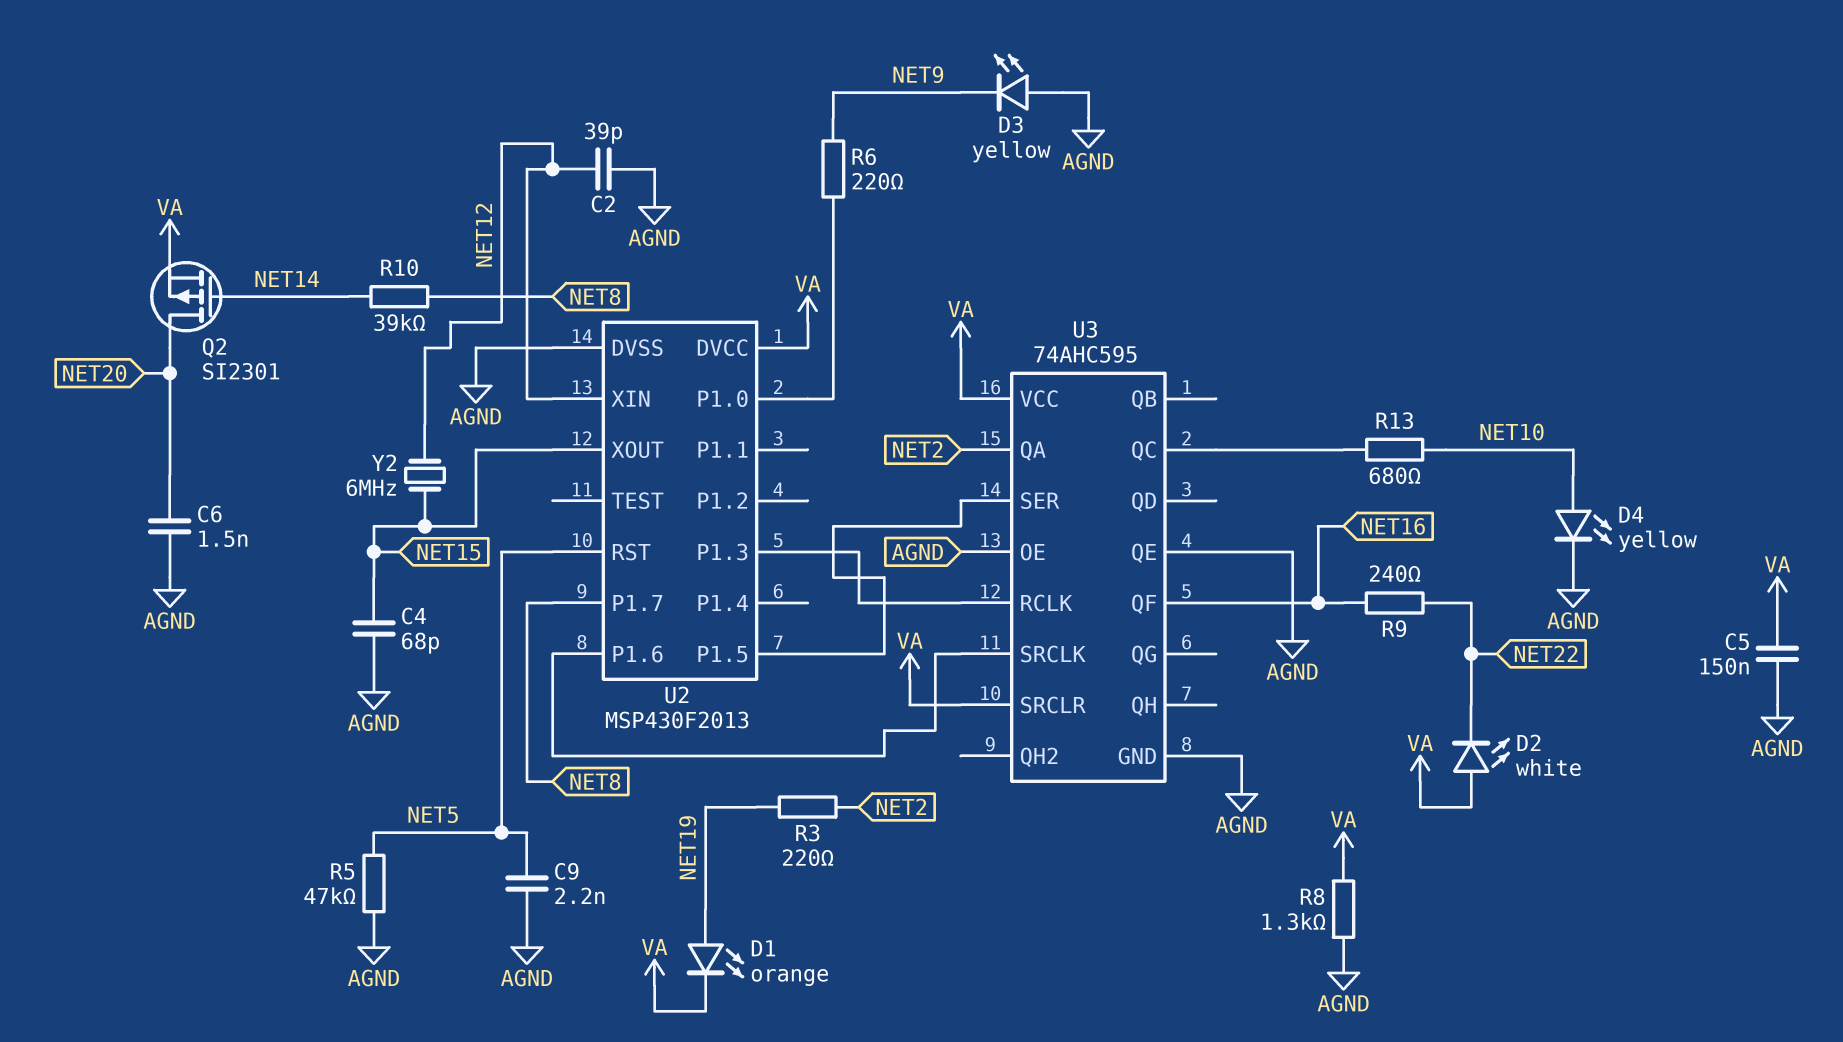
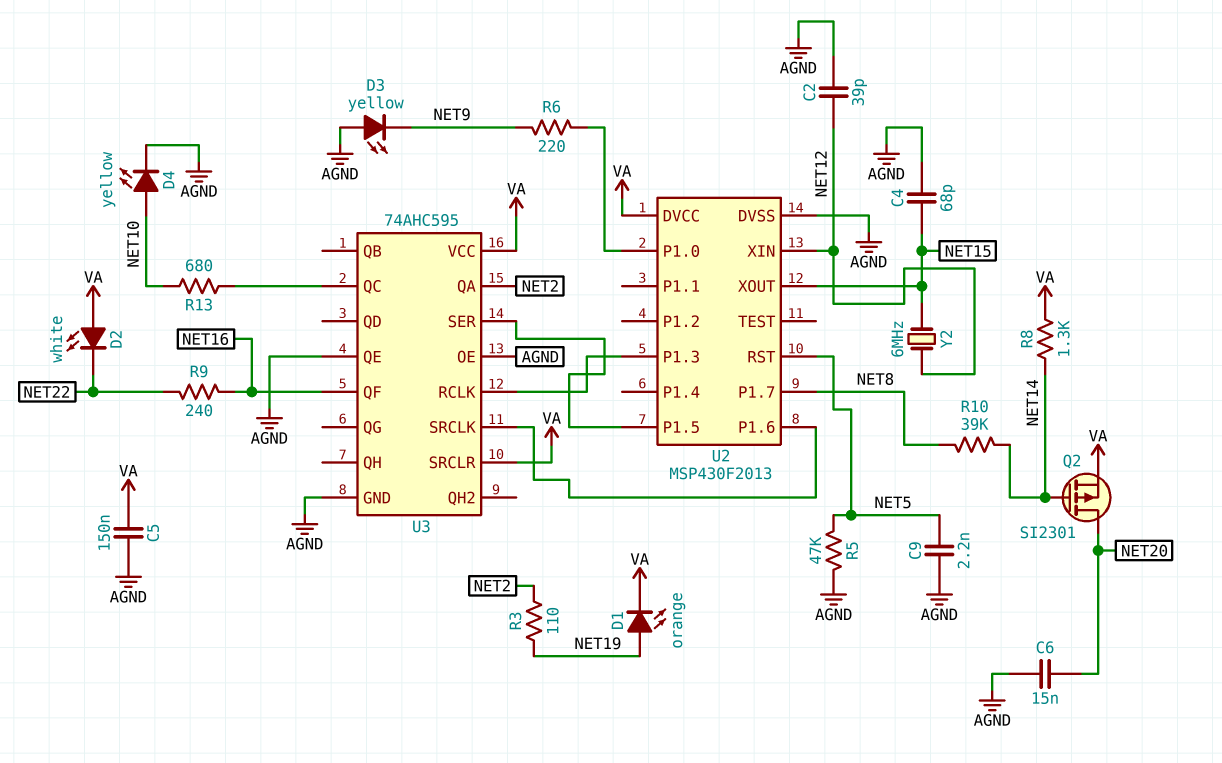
C6: 1.5nF (AGND, NET20) -> 15nF (AGND, NET20)
R3: 220 (NET2, NET19) -> 110 (NET2, NET19)
R8: 1.3k (AGND, VA) -> 1.3k (NET14, VA)

